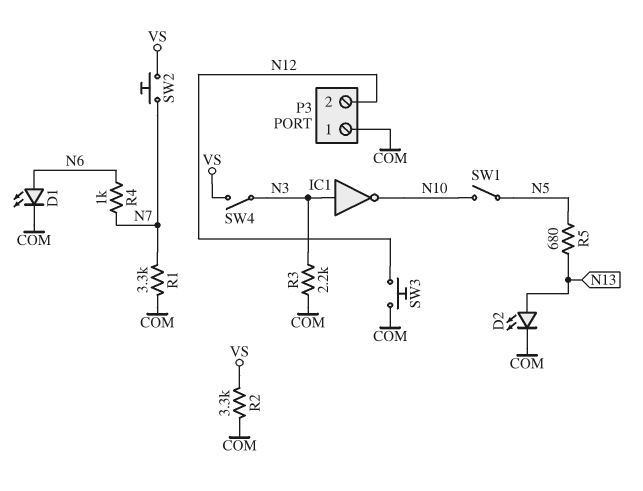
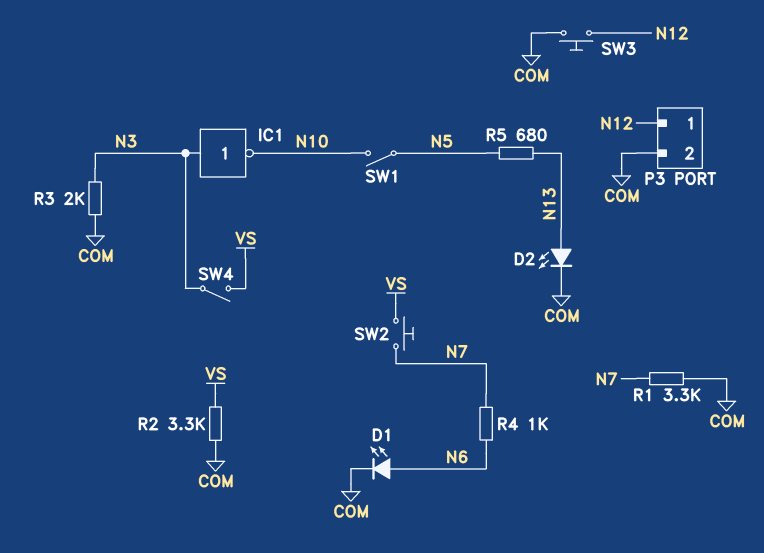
P3 pin 1: COM -> N12
P3 pin 2: N12 -> COM
R3: 2.2k (COM, N3) -> 2k (COM, N3)

